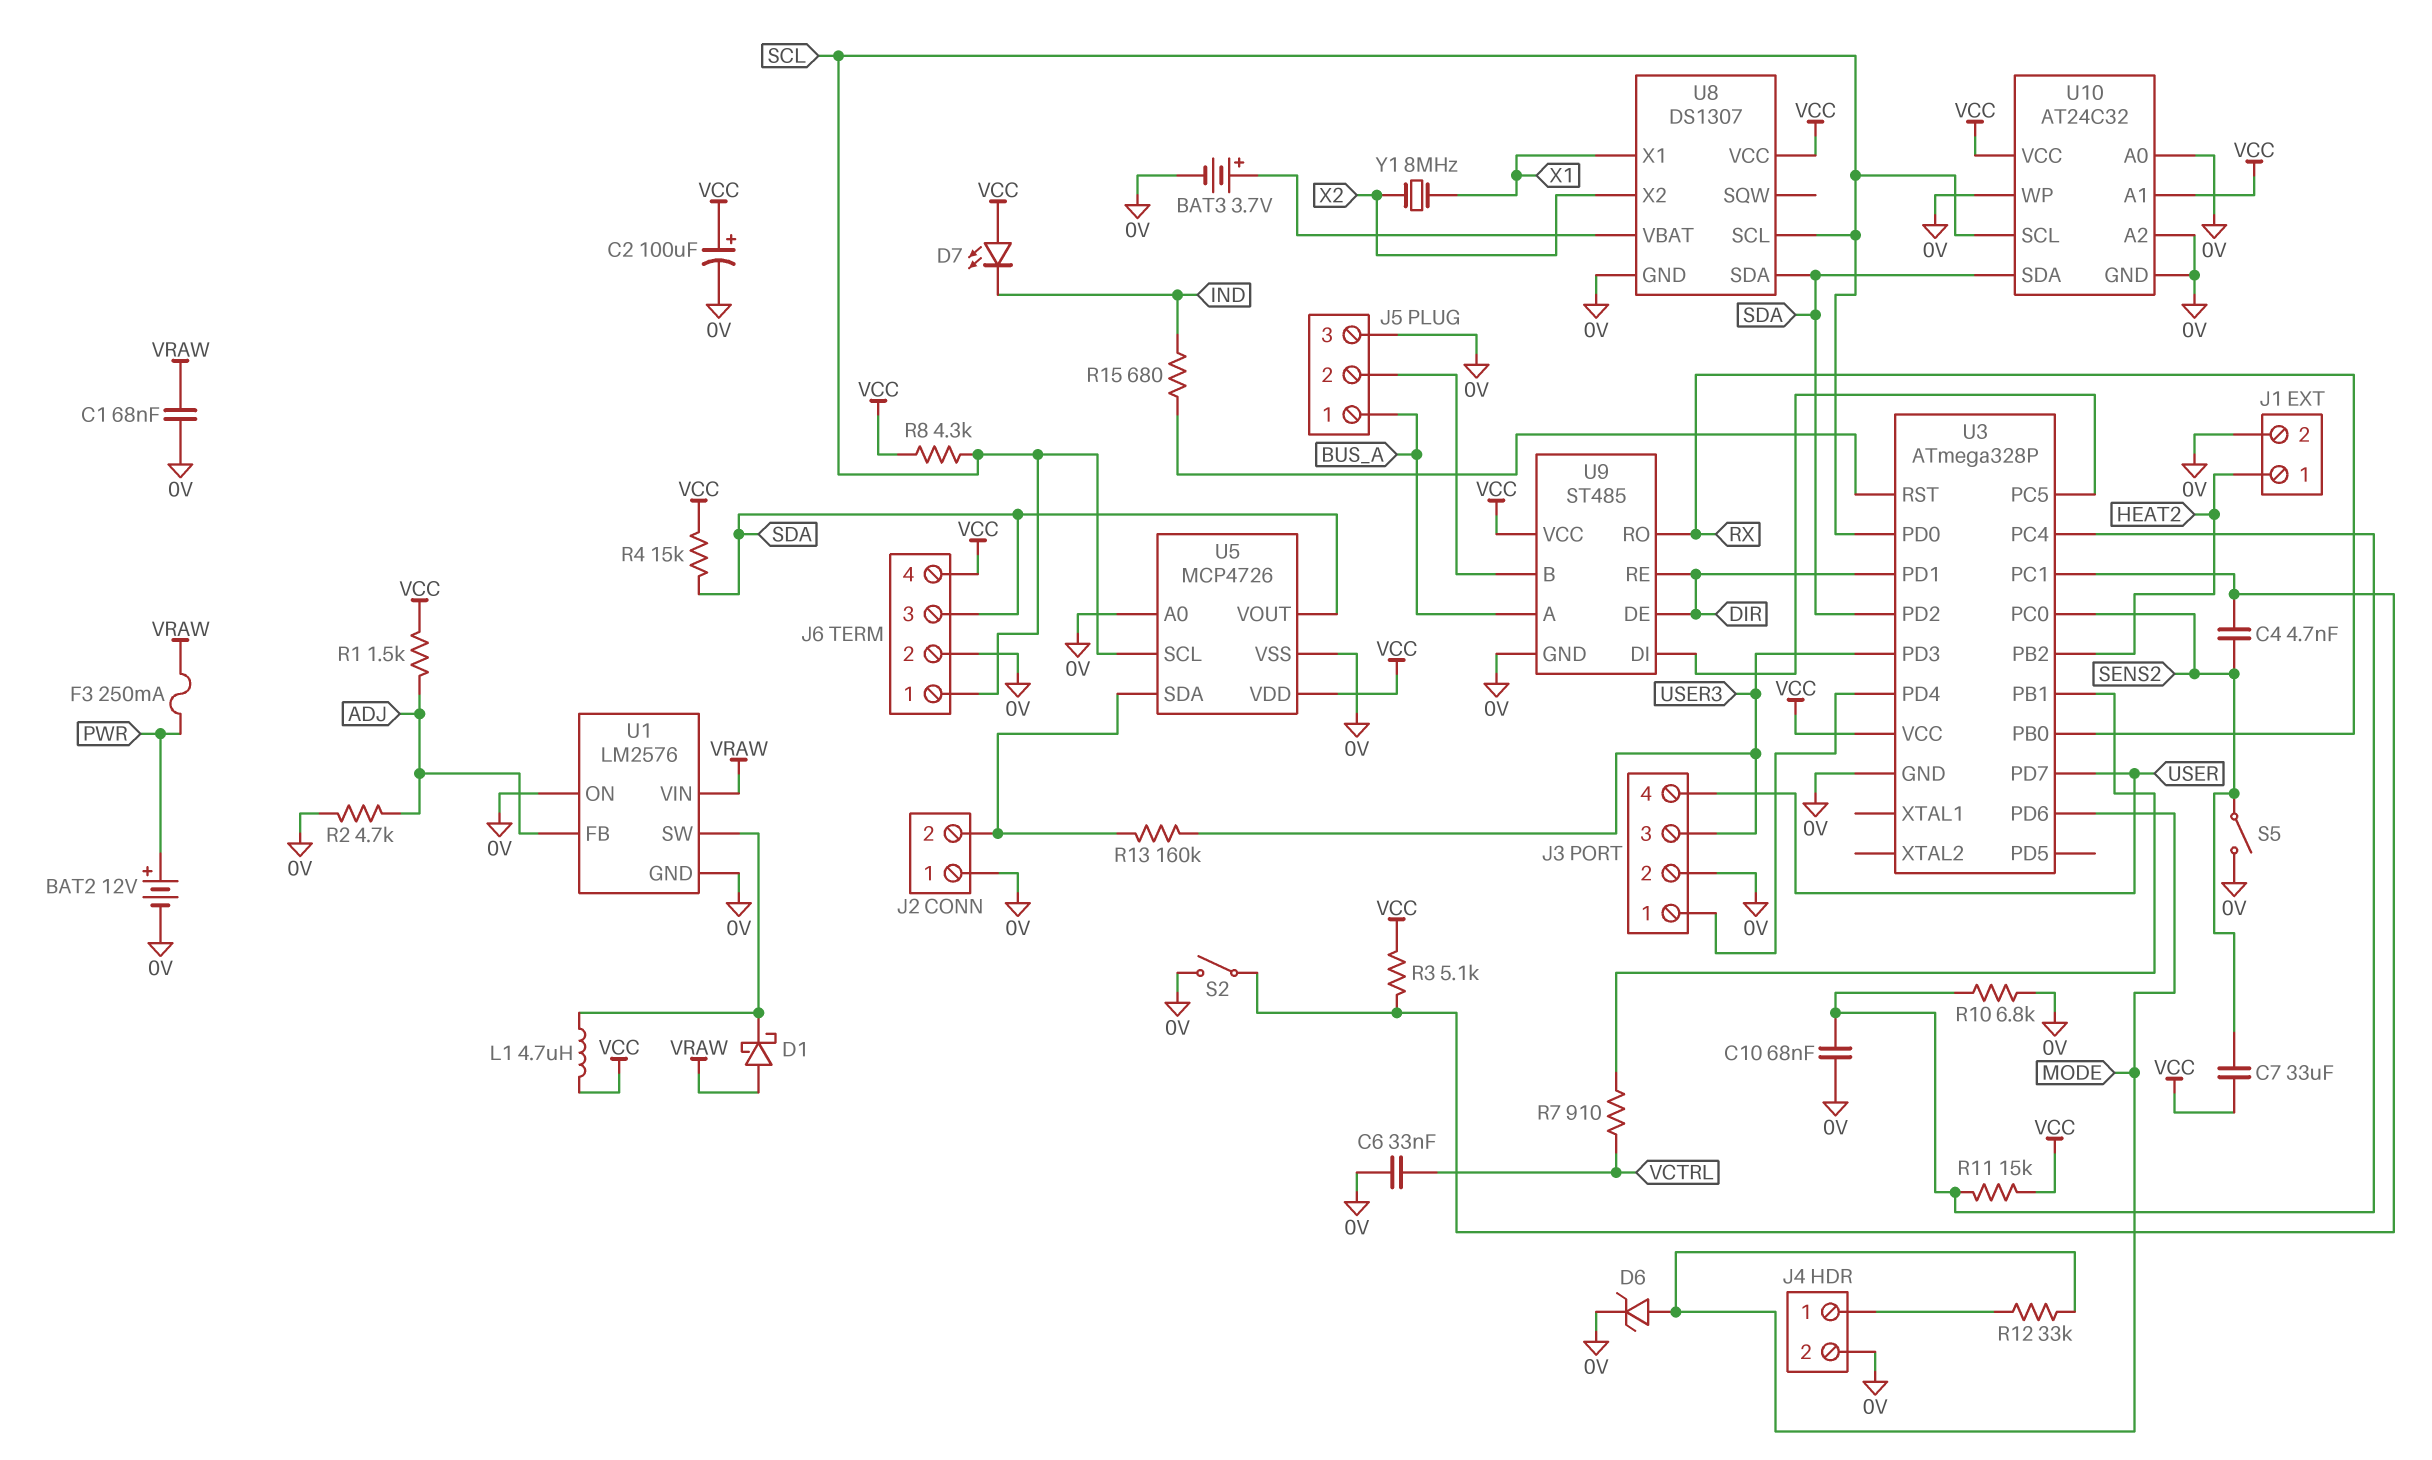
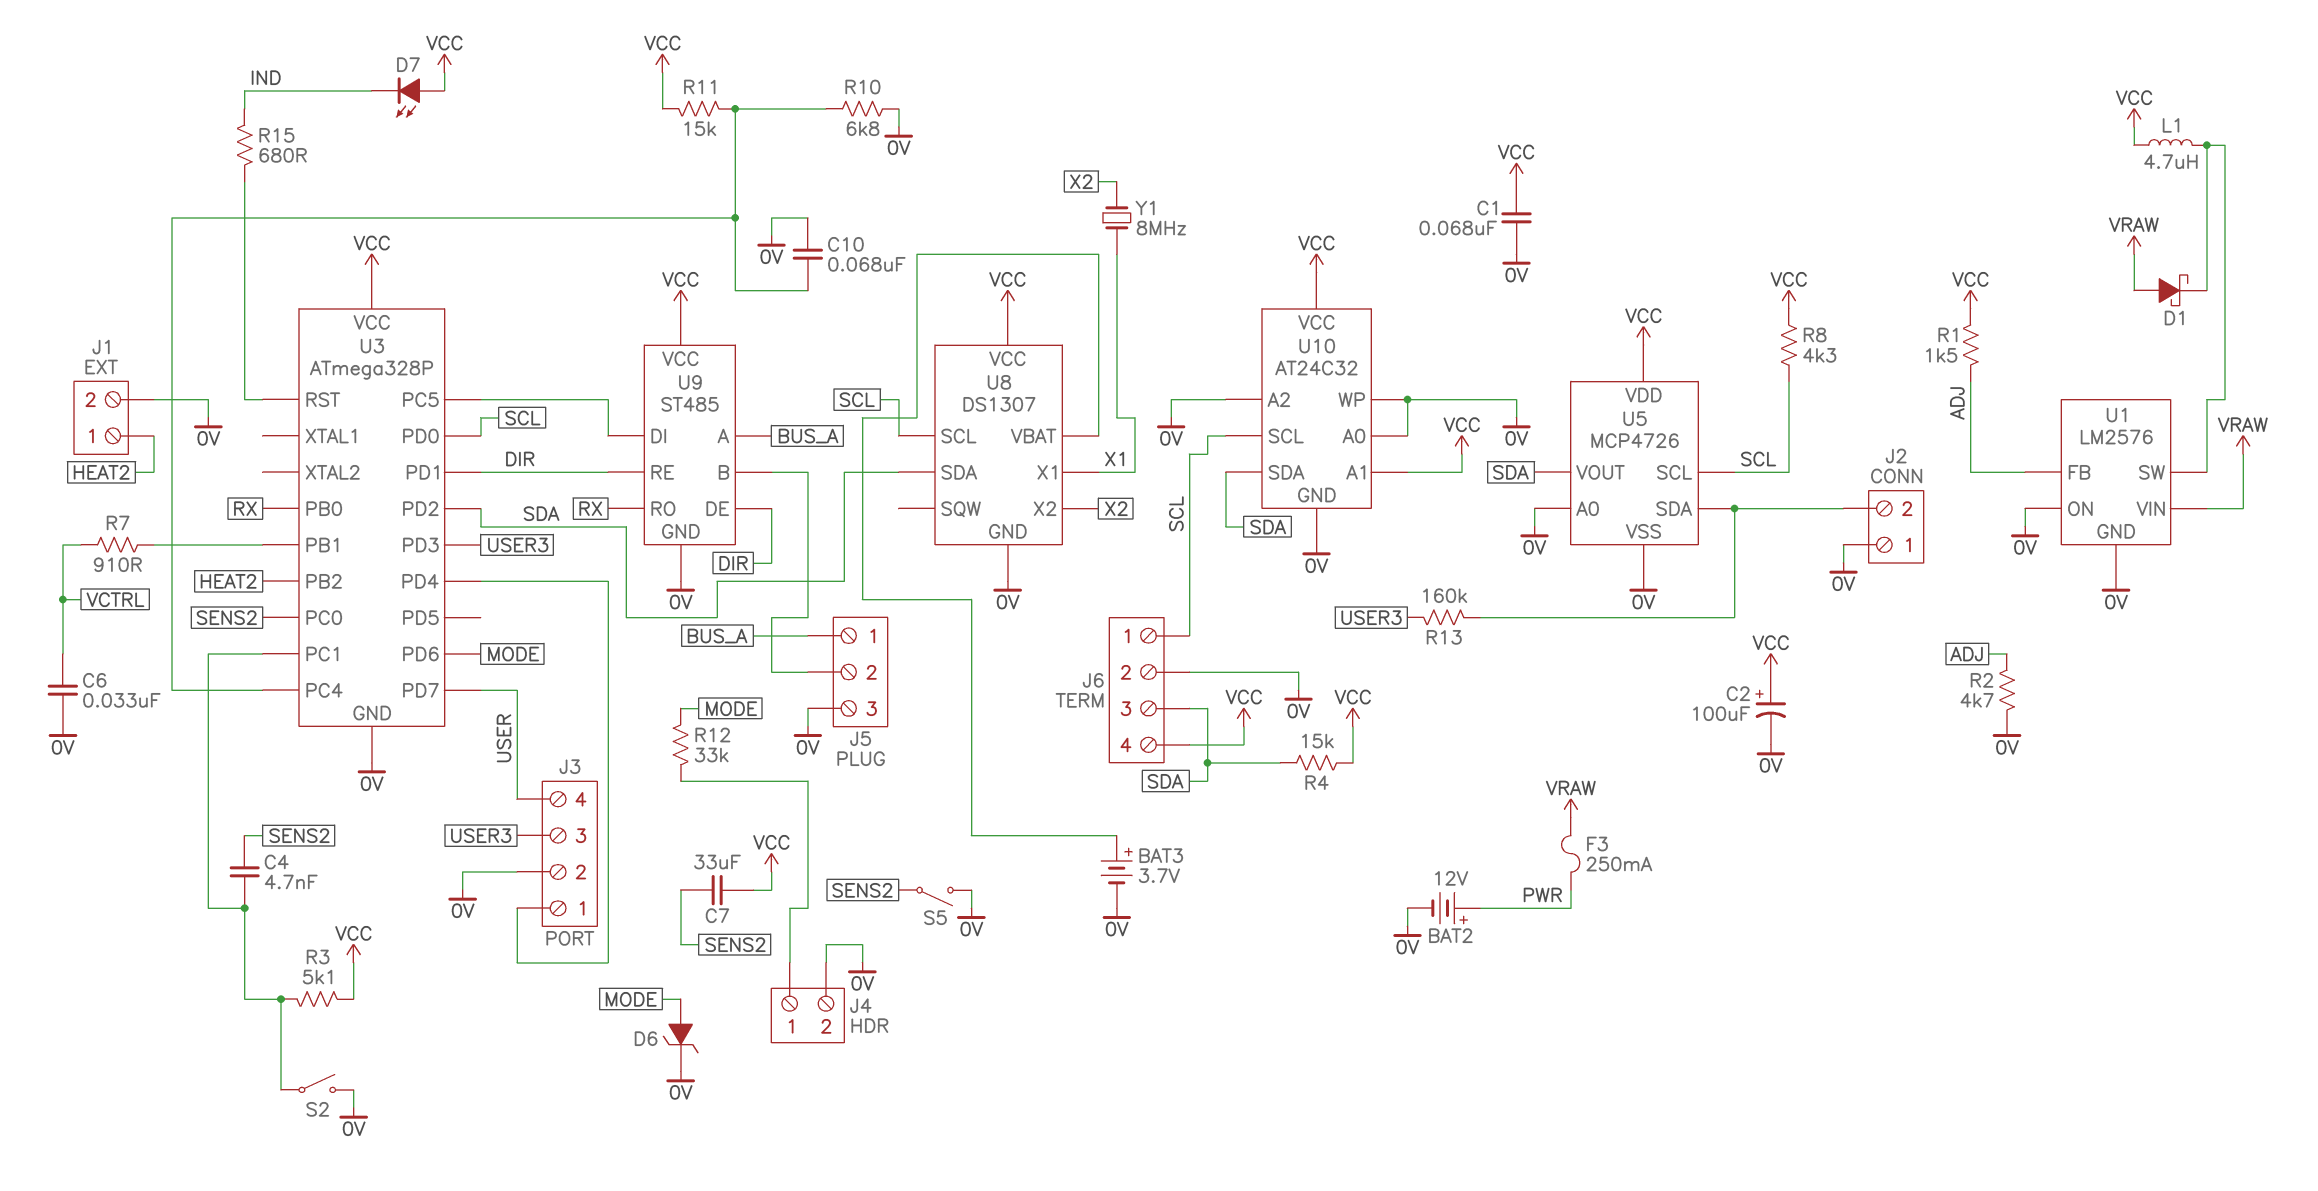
C1: 68nF (0V, VRAW) -> 68nF (0V, VCC)

